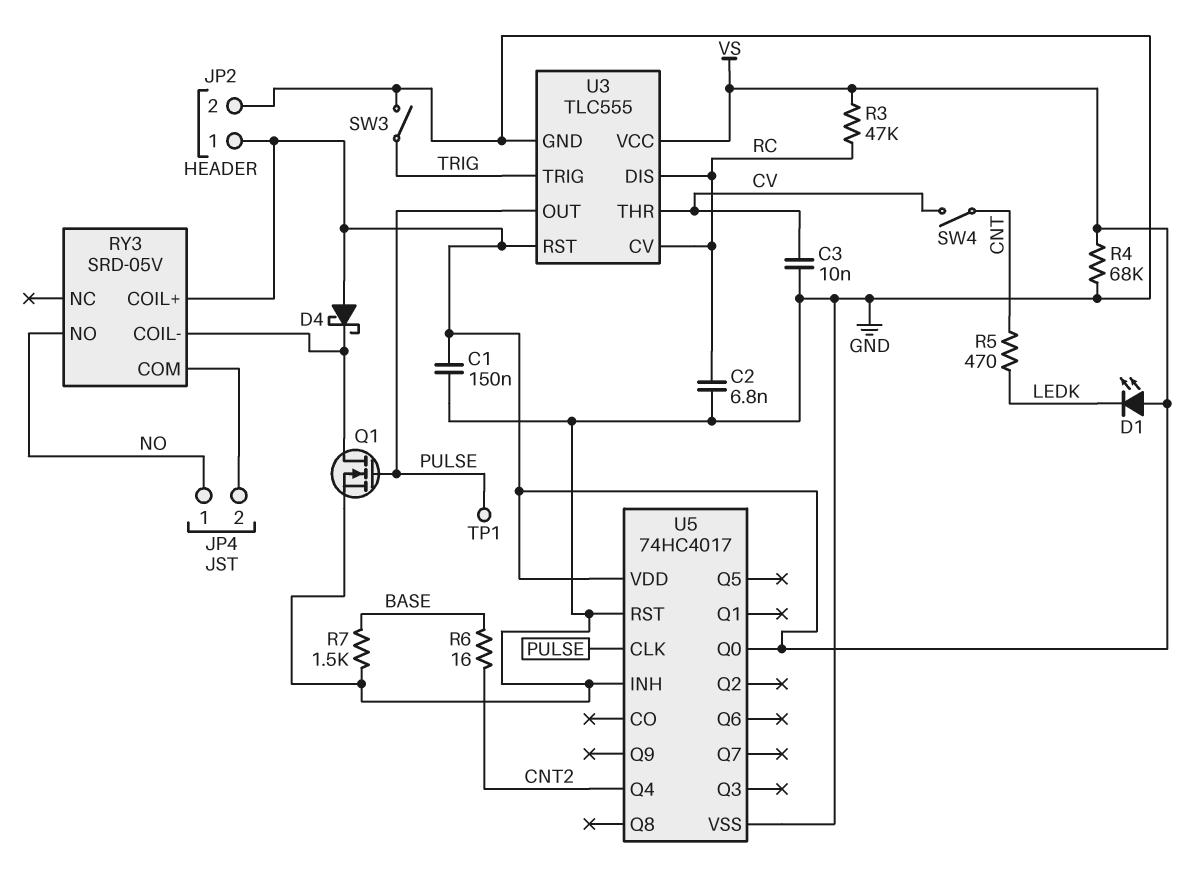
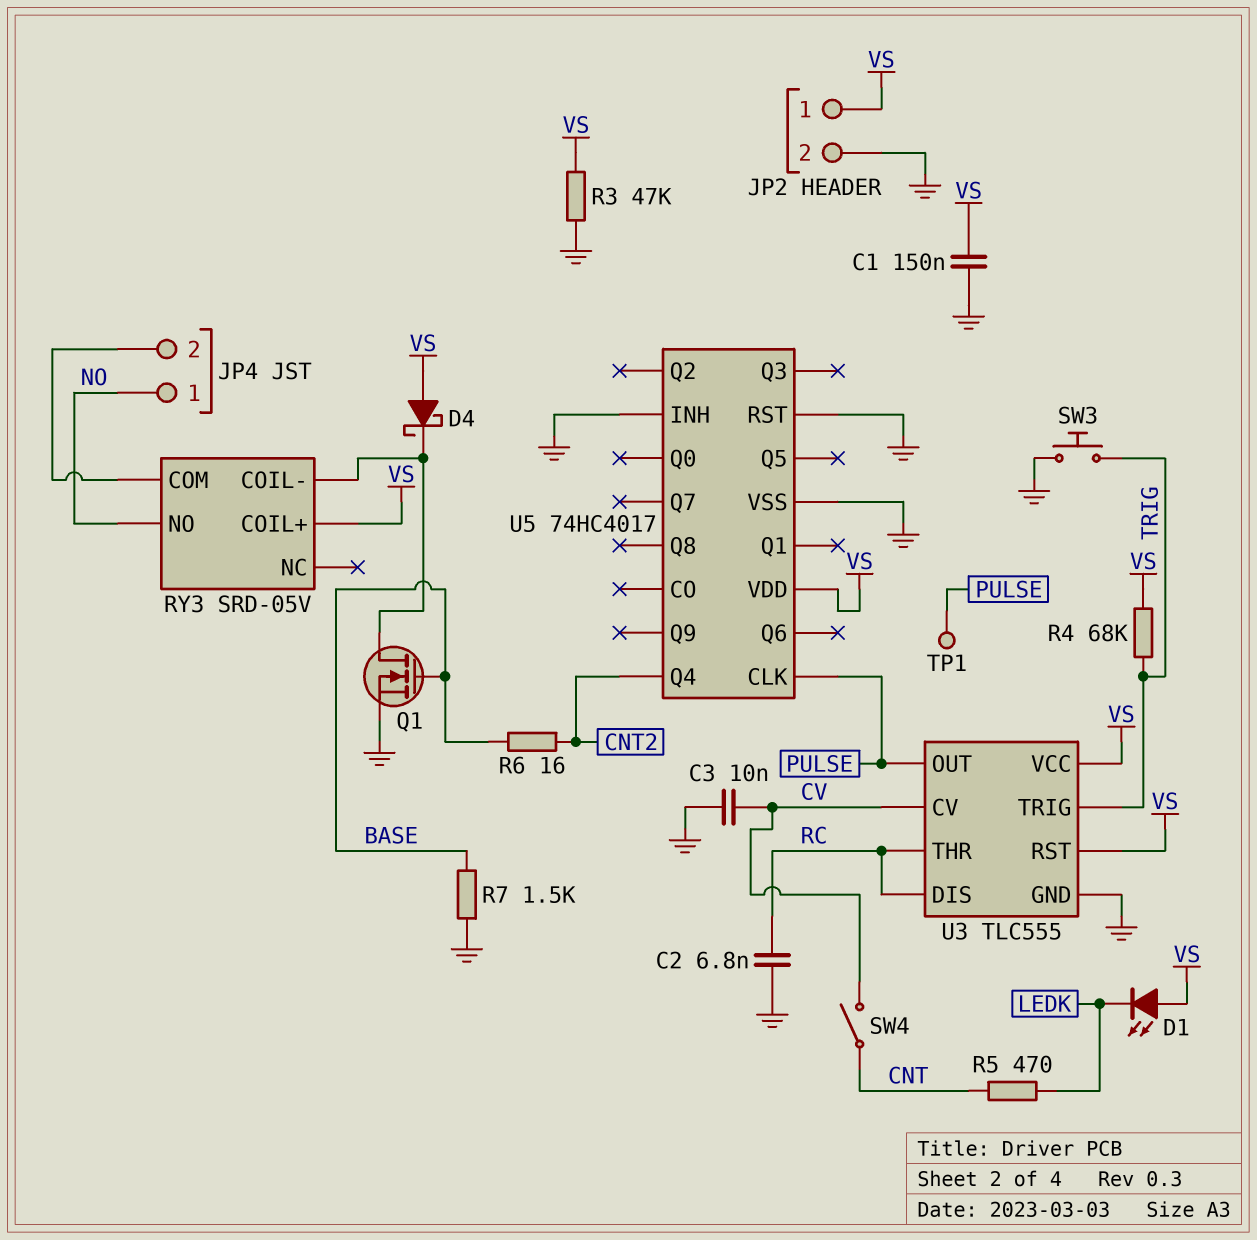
Q1: NMOS (G PULSE, D RY3/COIL-, S GND) -> NMOS (G BASE, D RY3/COIL-, S GND)
R3: 47k (RC, VS) -> 47k (GND, VS)
R4: 68k (GND, VS) -> 68k (TRIG, VS)
SW3: switch (GND, TRIG) -> button (GND, TRIG)
U3 pin CV: RC -> CV
U3 pin THR: CV -> RC
U5 pin Q0: VS -> none

